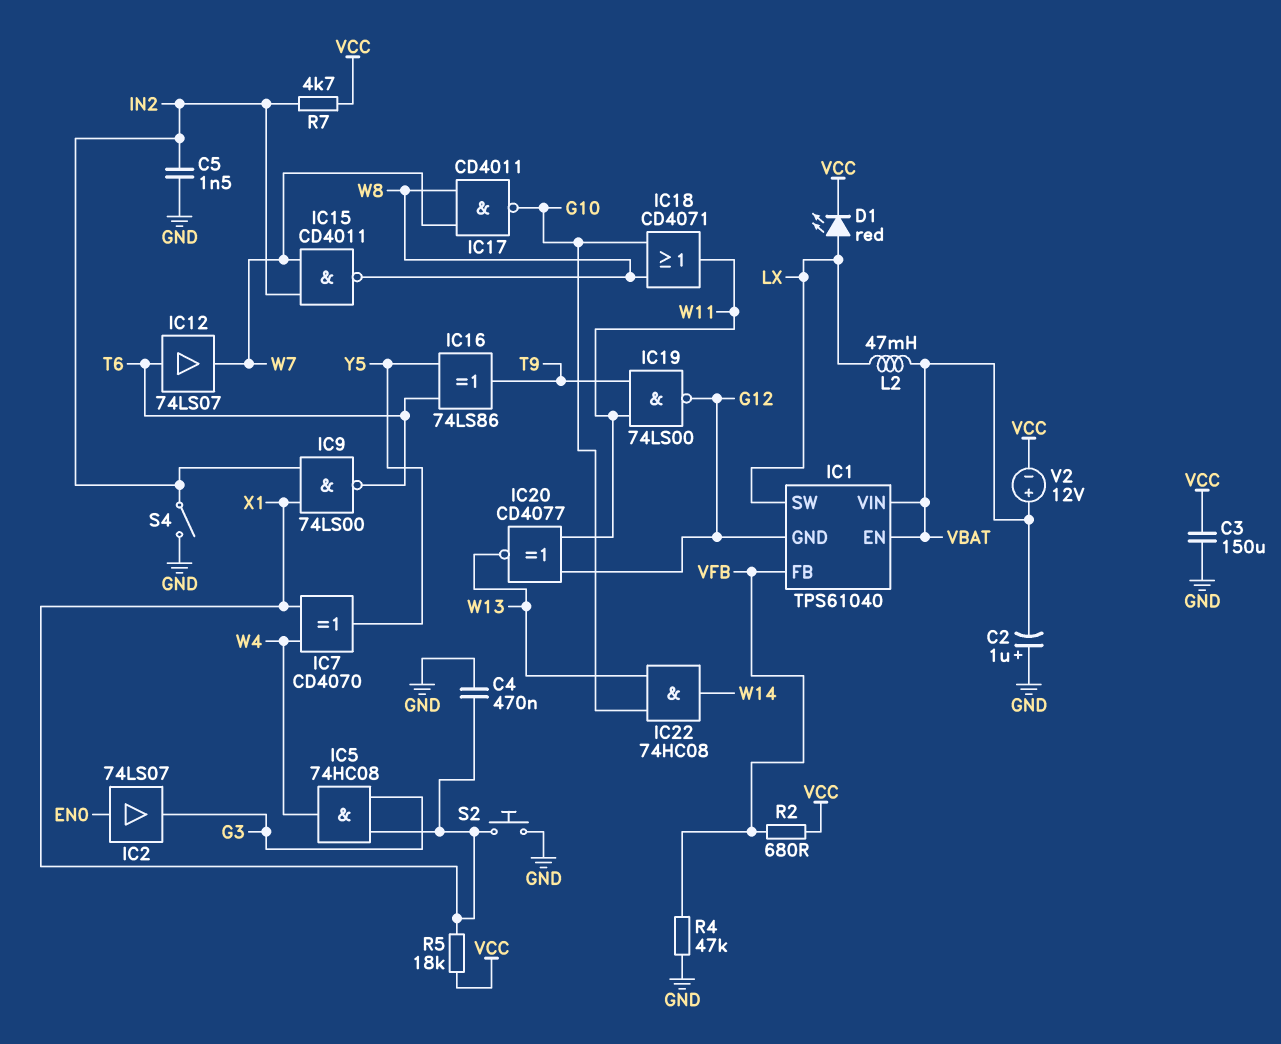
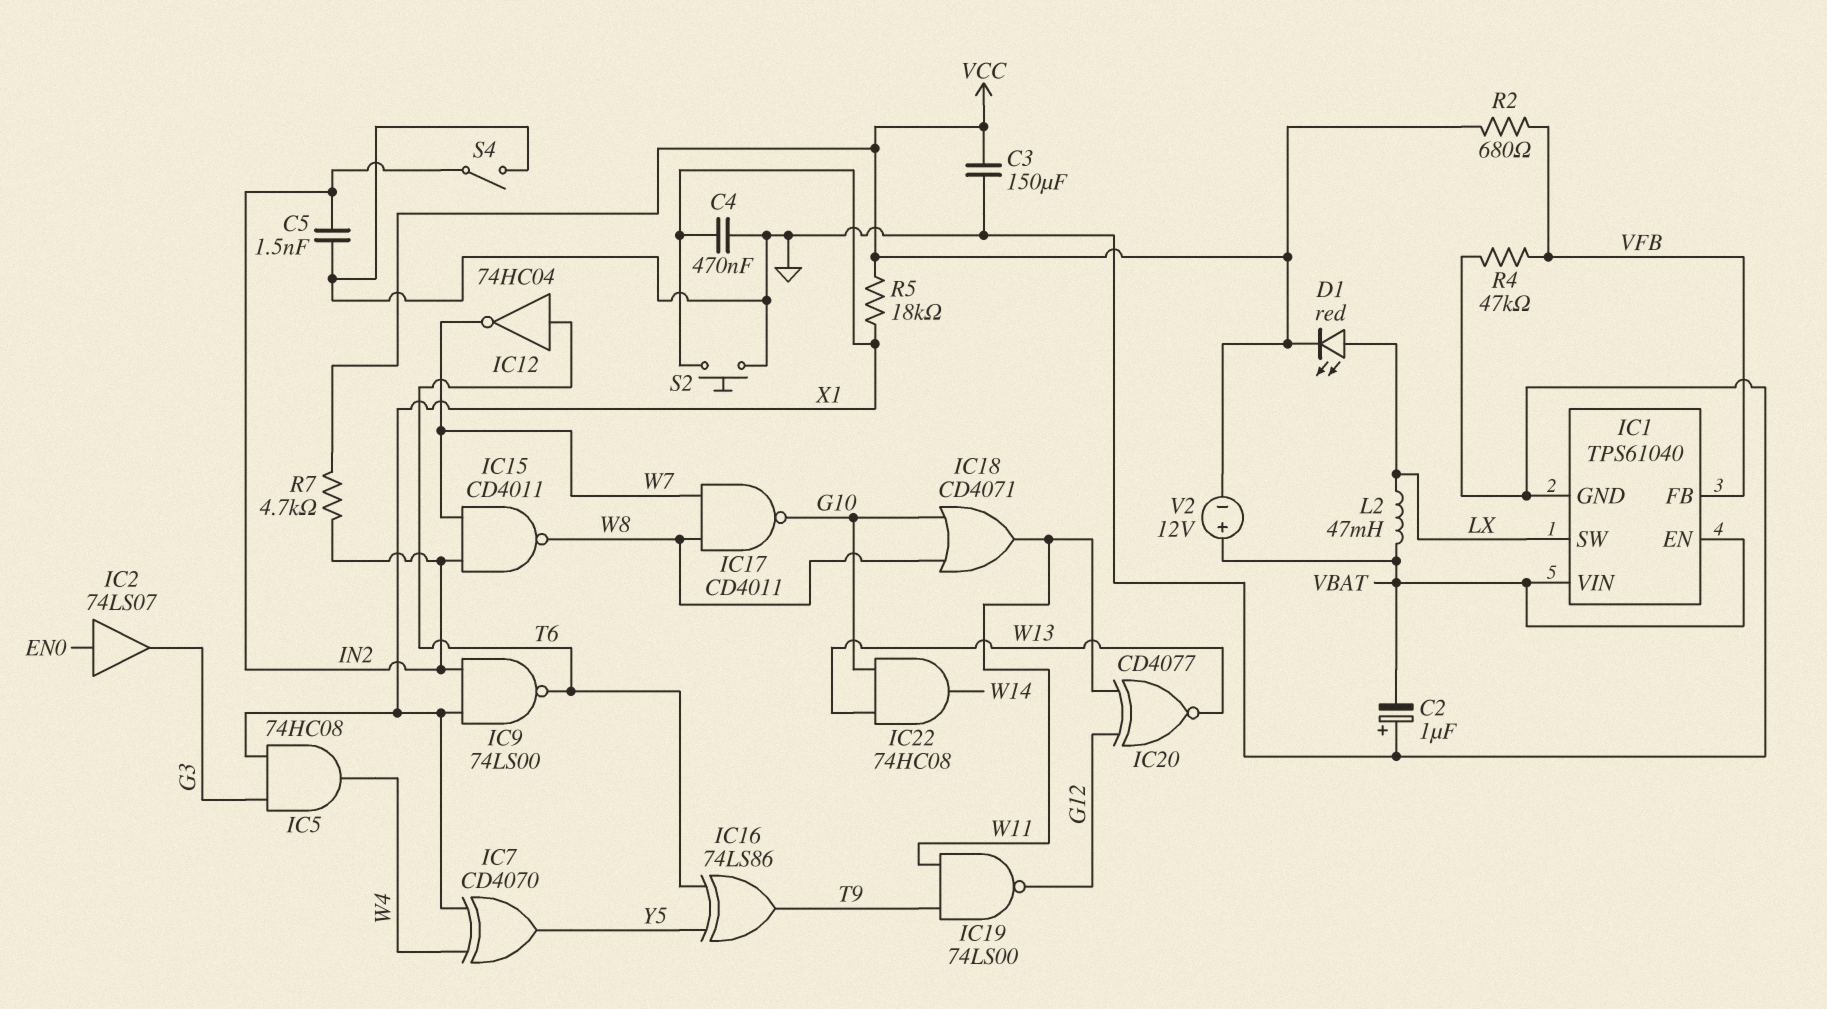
IC1 pin GND: G12 -> GND
IC12: buffer 74LS07 (in T6, out W7) -> NOT 74HC04 (in T6, out W7)

